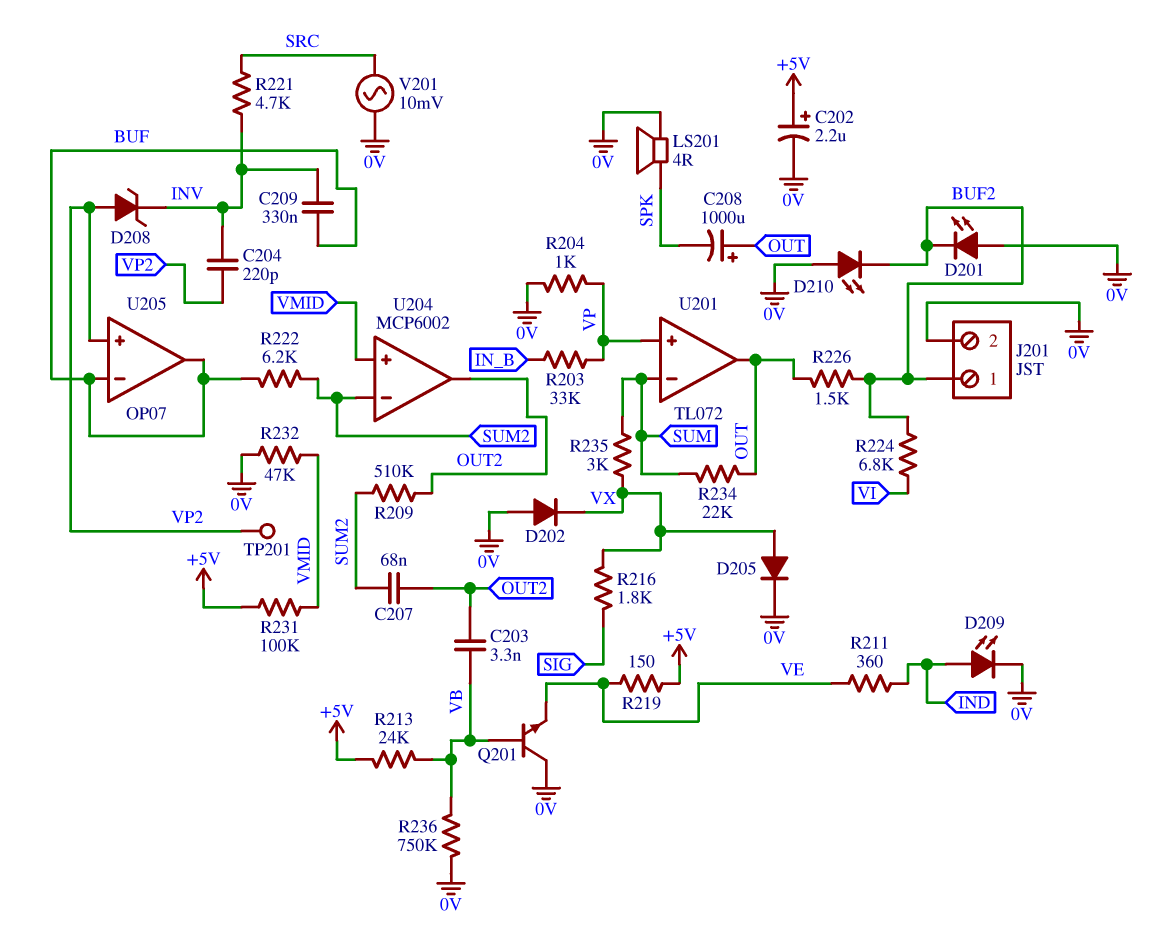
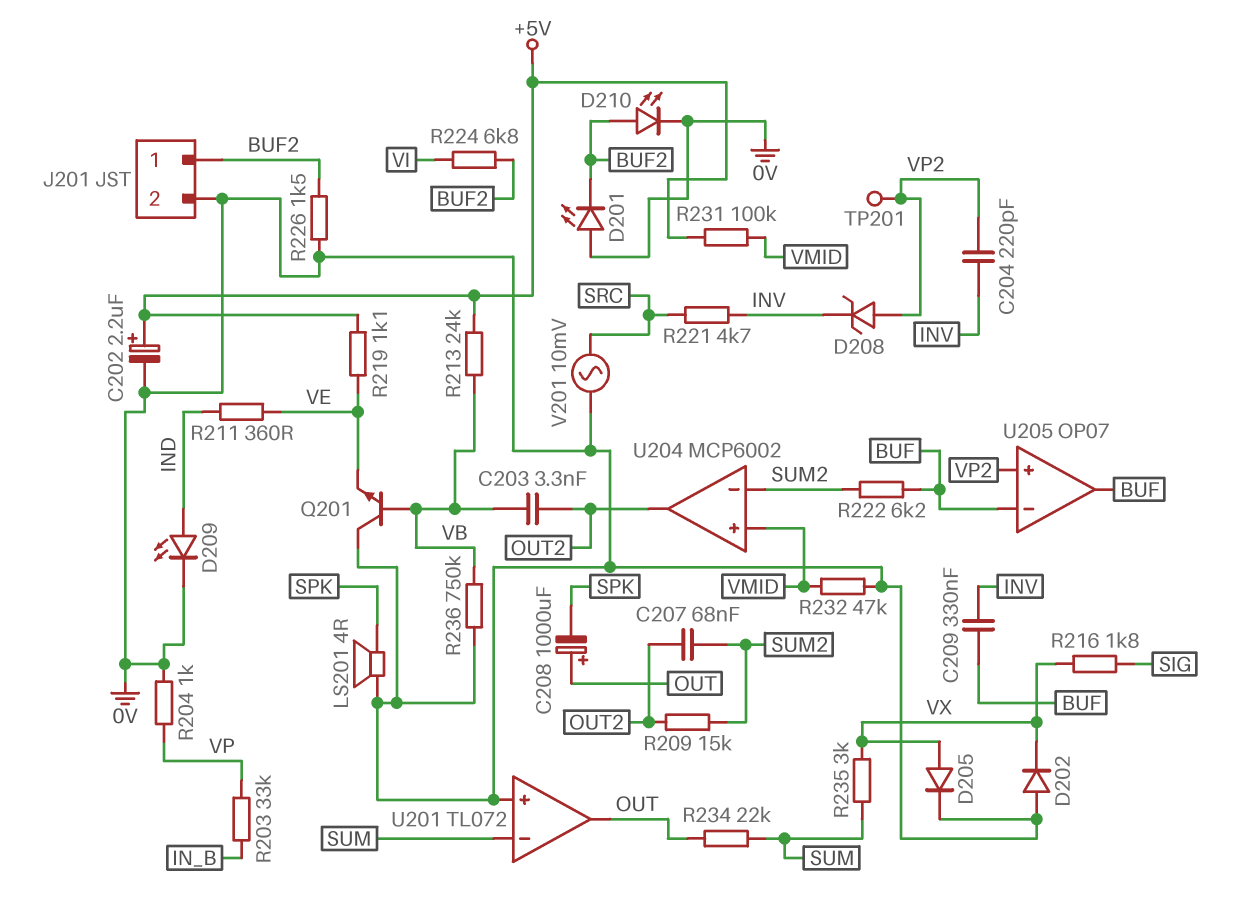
D210: LED (A 0V, K BUF2) -> LED (A BUF2, K 0V)
R209: 510k (OUT2, SUM2) -> 15k (OUT2, SUM2)
R219: 150 (+5V, VE) -> 1.1k (+5V, VE)
R226: 1.5k (BUF2, OUT) -> 1.5k (0V, BUF2)
U201 pin in+: VP -> 0V

